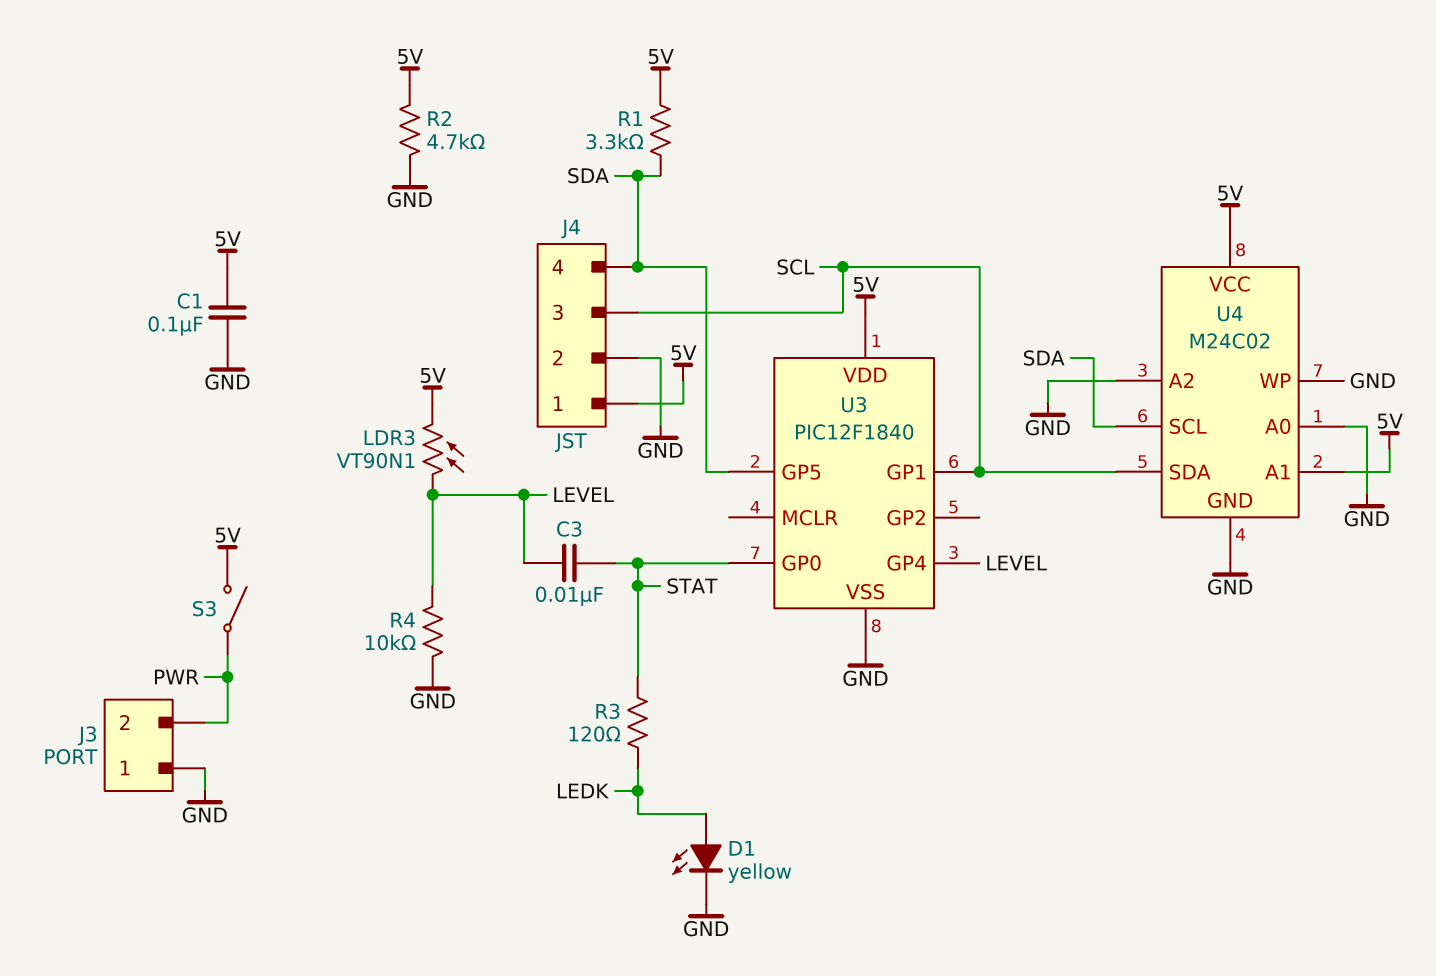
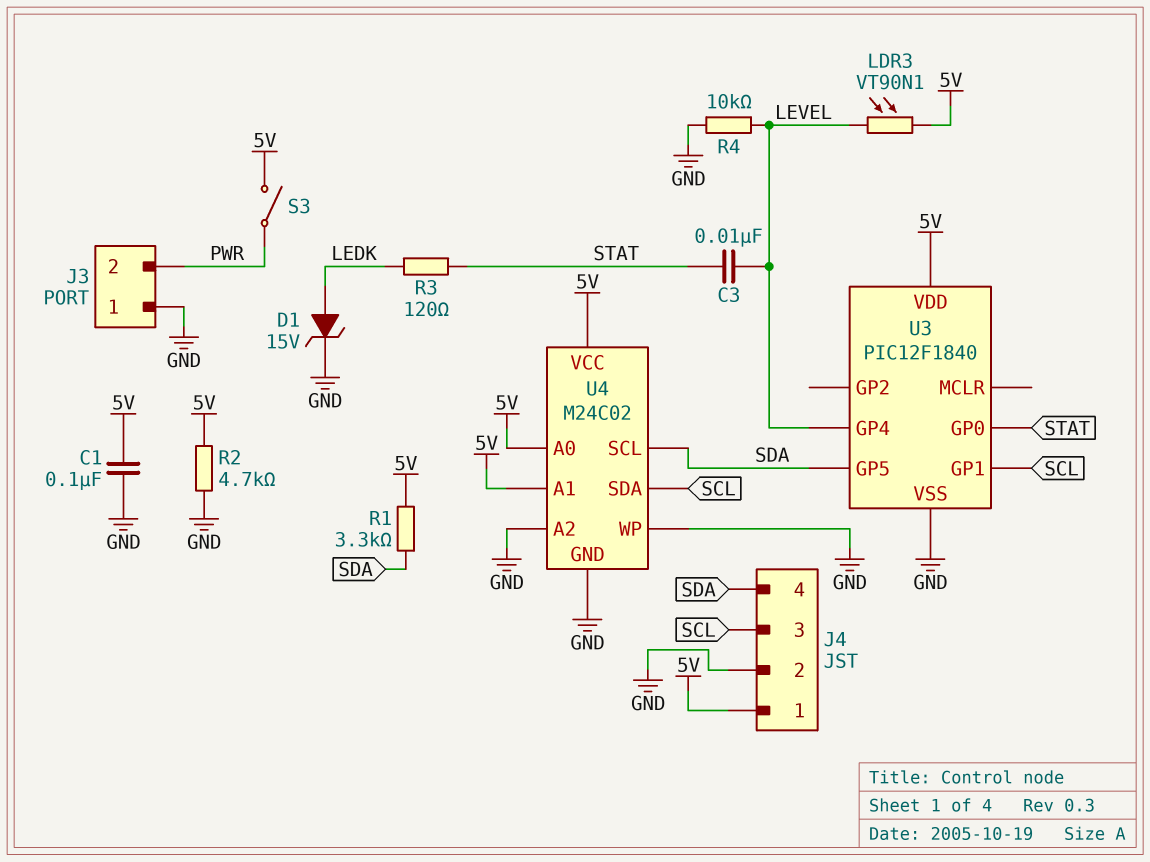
D1: LED yellow (A LEDK, K GND) -> zener 15V (A LEDK, K GND)
U4 pin A0: GND -> 5V

